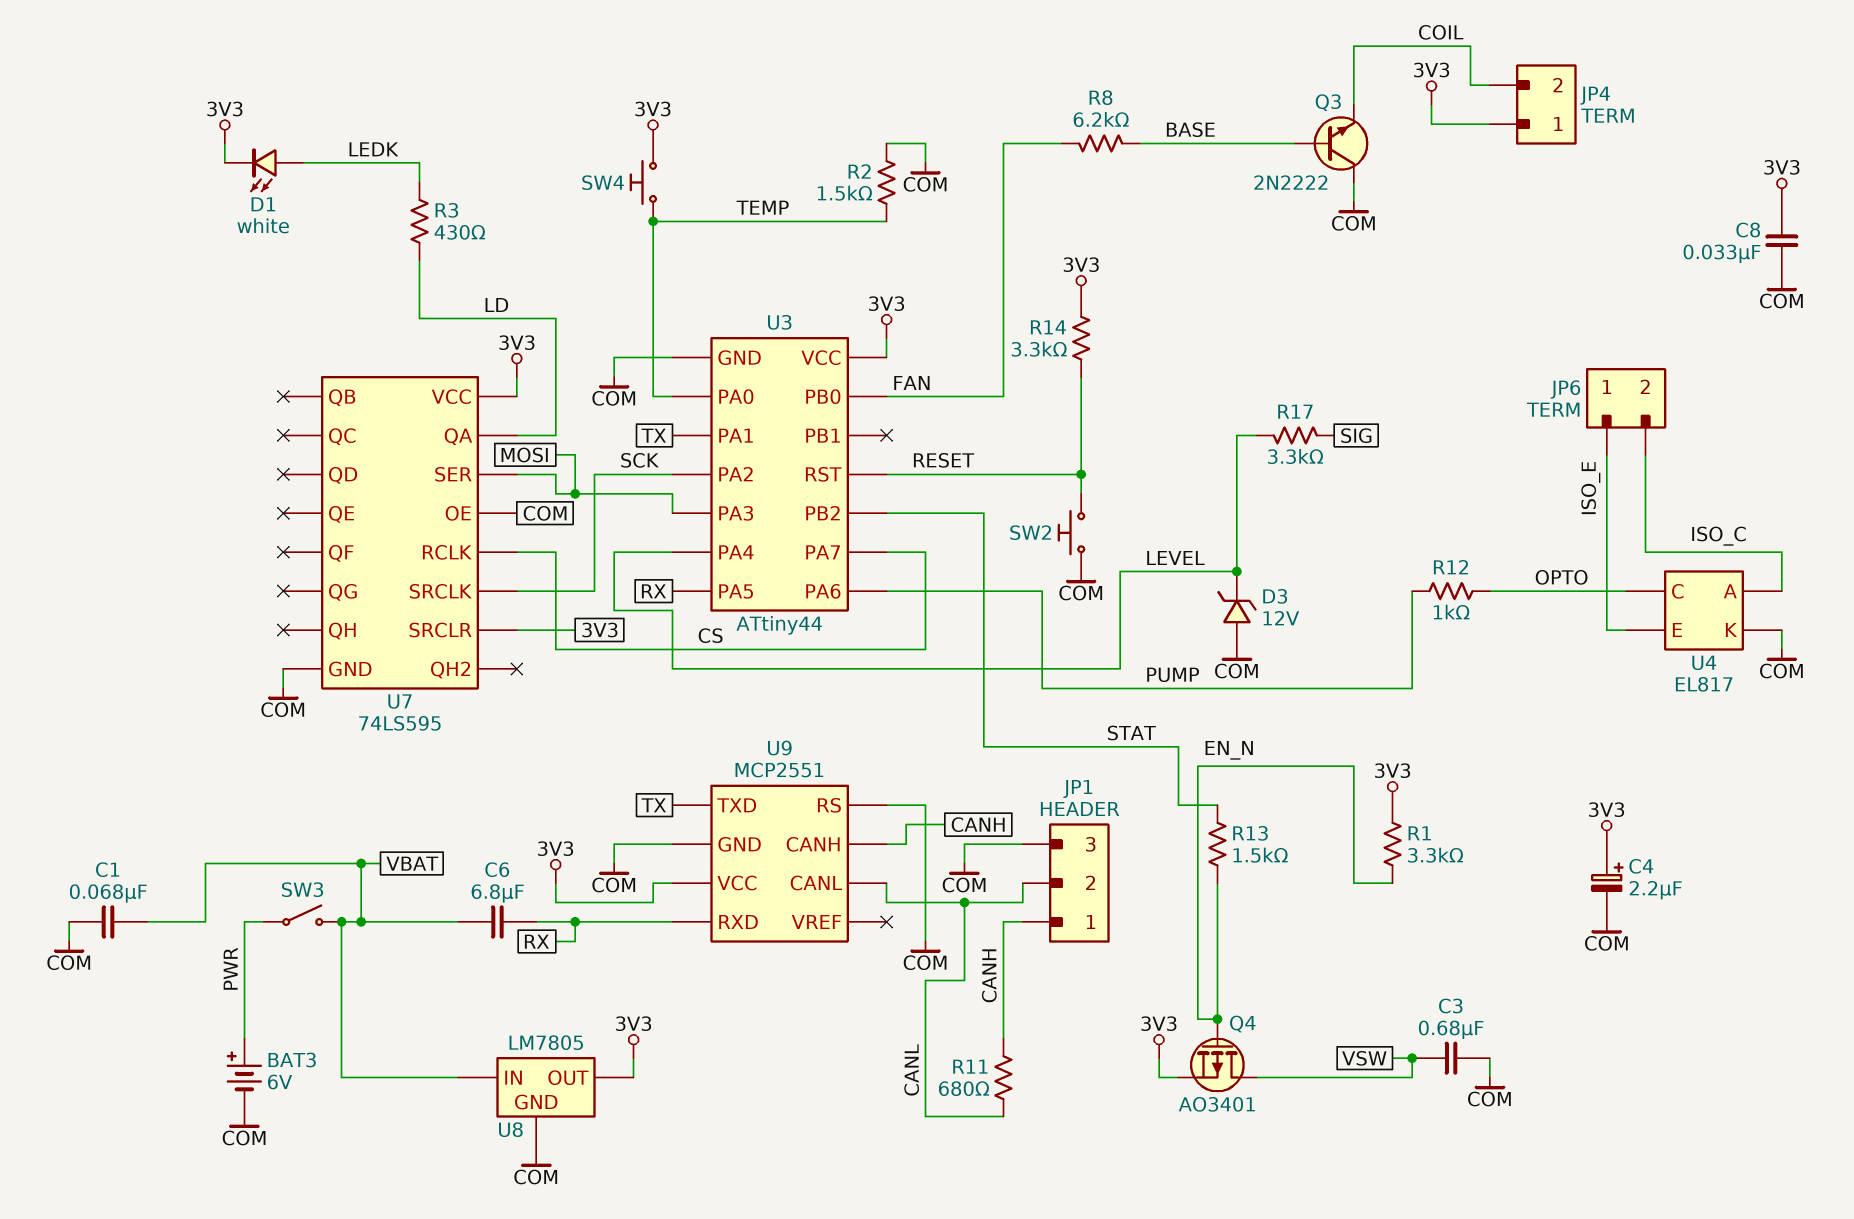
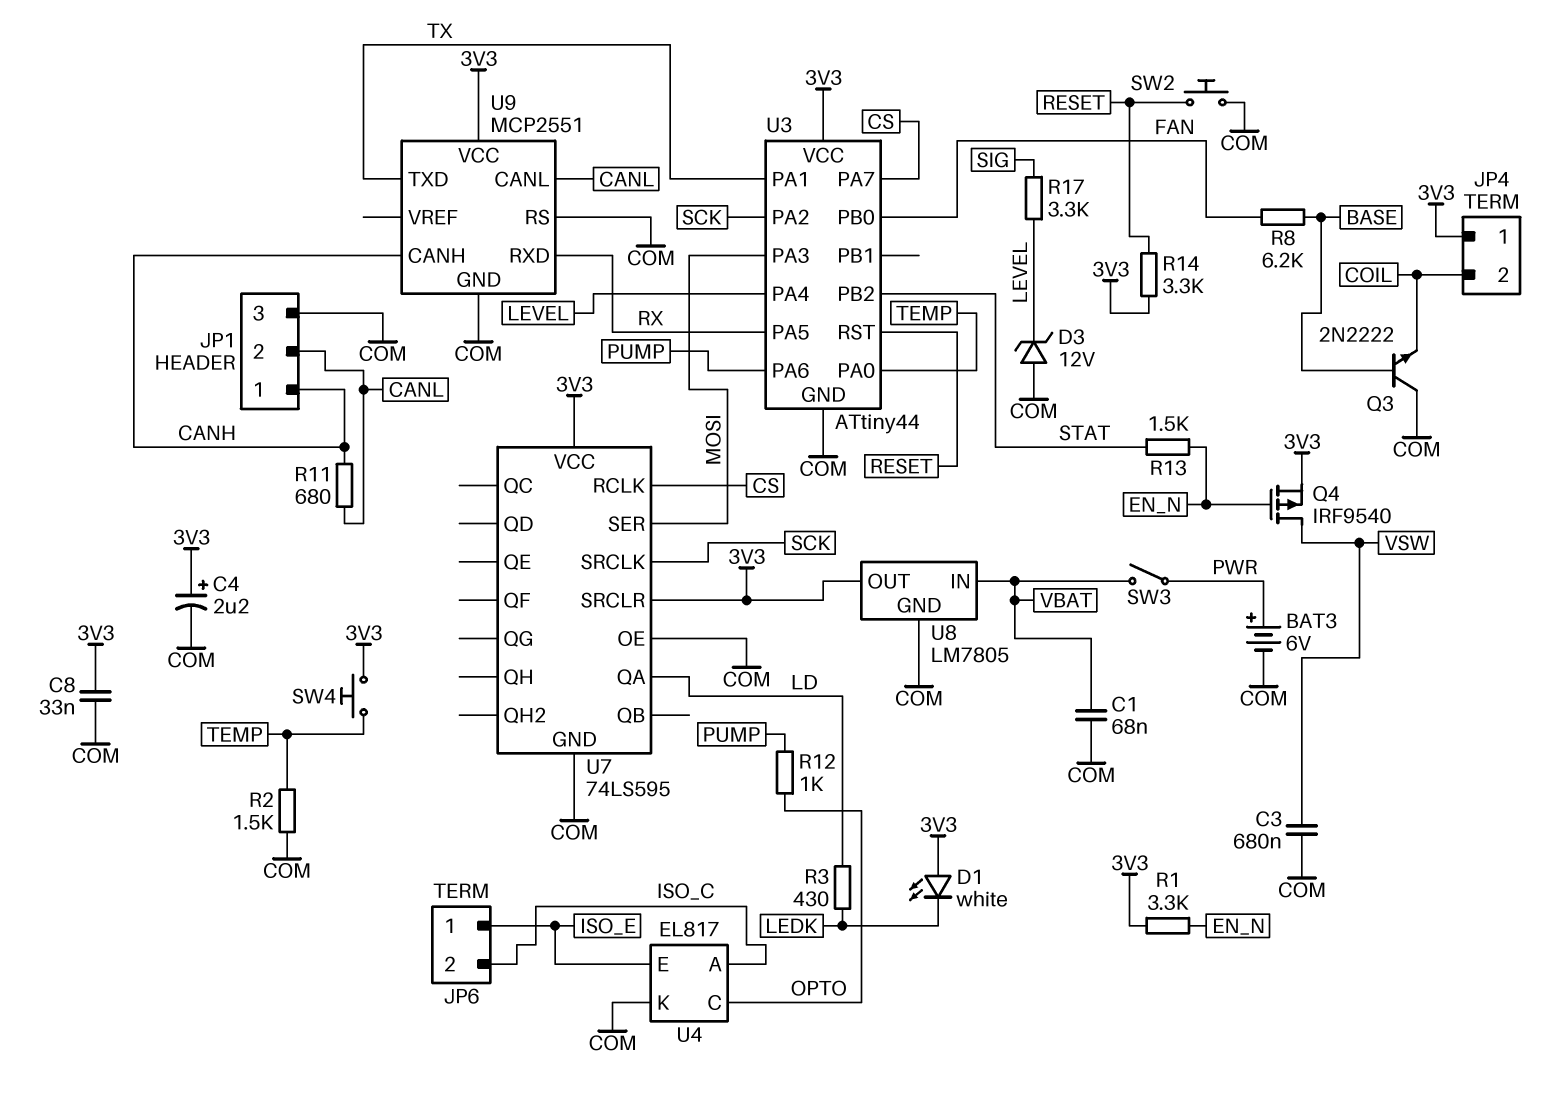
C6: 6.8uF (RX, VBAT) -> none
D1: LED white (A LEDK, K 3V3) -> LED white (A 3V3, K LEDK)
Q4: PMOS AO3401 (G EN_N, D VSW, S 3V3) -> PMOS IRF9540 (G EN_N, D VSW, S 3V3)

